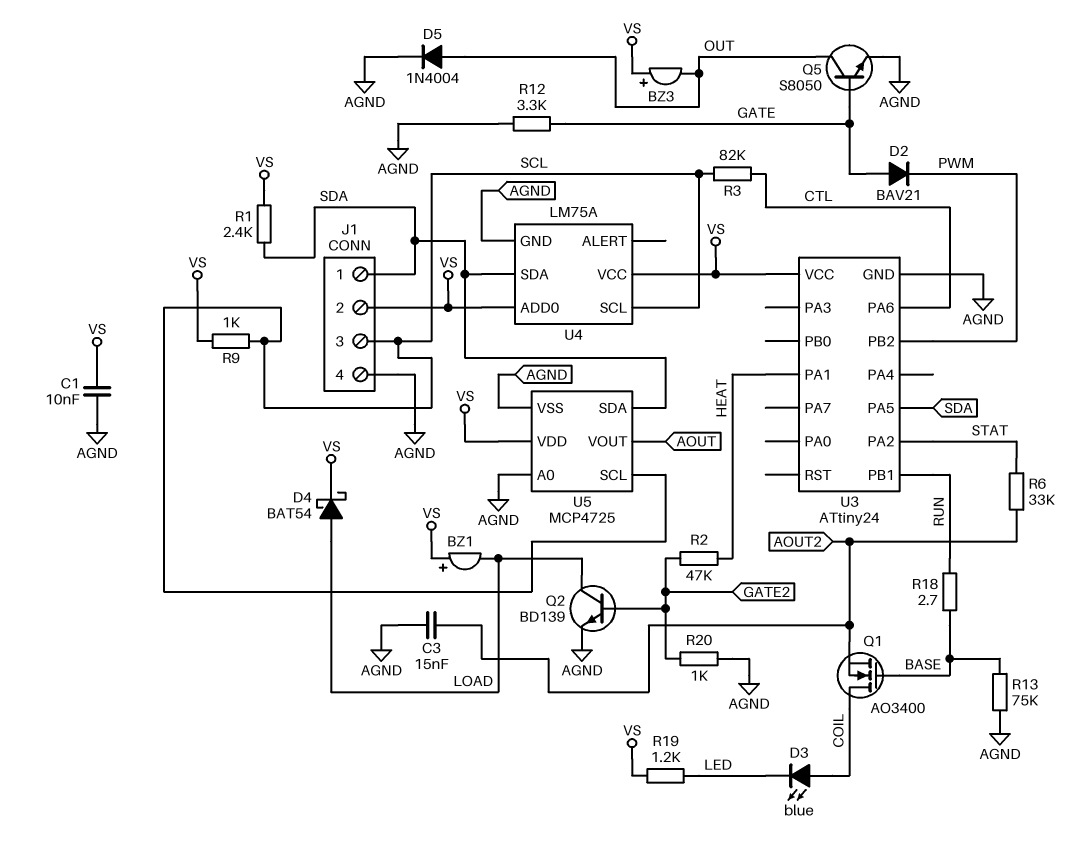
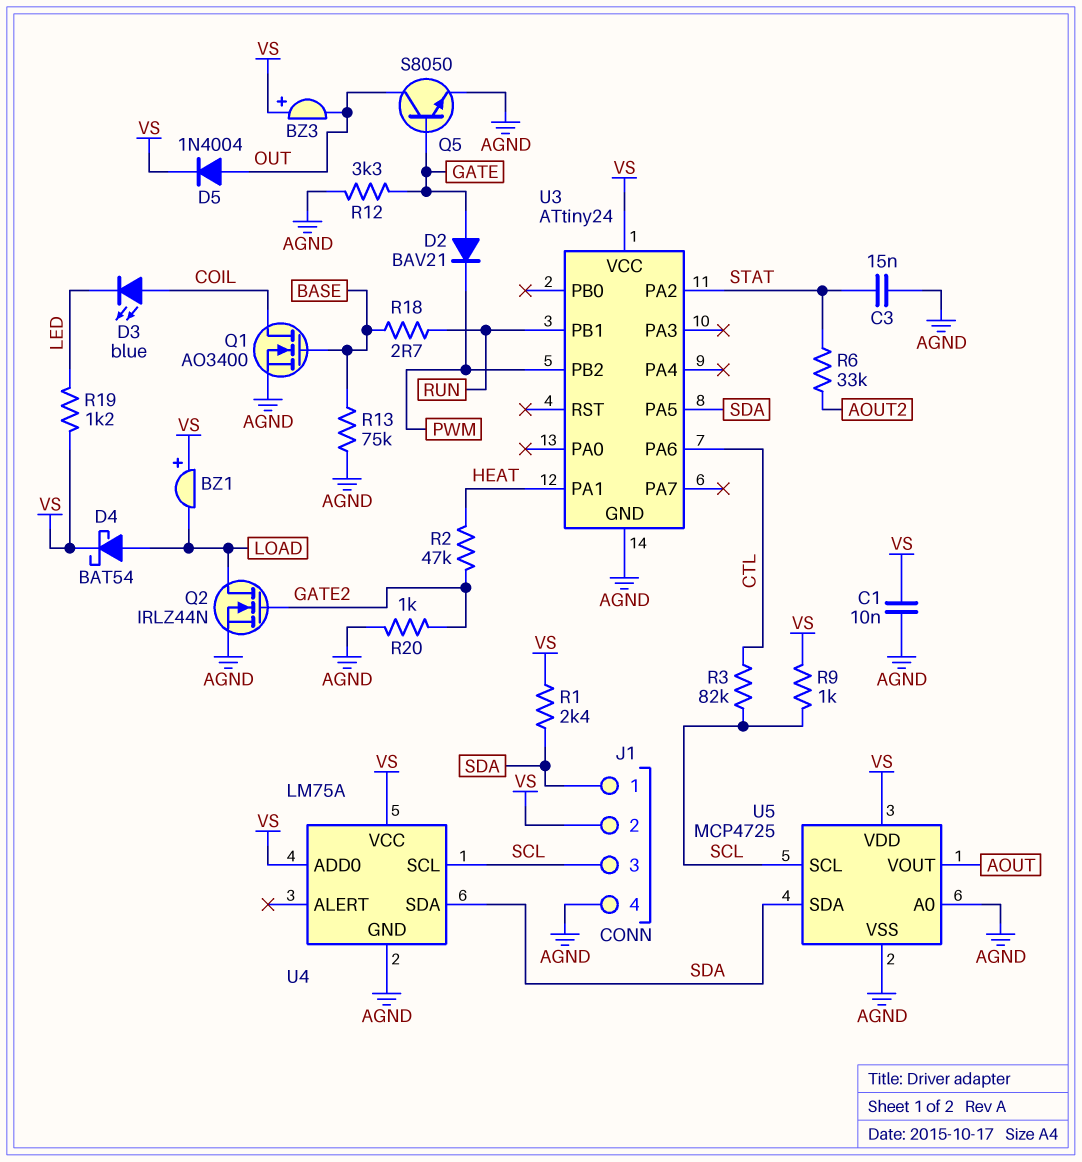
C3: 15nF (AGND, AOUT2) -> 15nF (AGND, STAT)
D5: diode 1N4004 (A OUT, K AGND) -> diode 1N4004 (A OUT, K VS)
Q1: NMOS AO3400 (G BASE, D COIL, S AOUT2) -> NMOS AO3400 (G BASE, D COIL, S AGND)
Q2: NPN BD139 (B GATE2, C LOAD, E AGND) -> NMOS IRLZ44N (G GATE2, D LOAD, S AGND)

